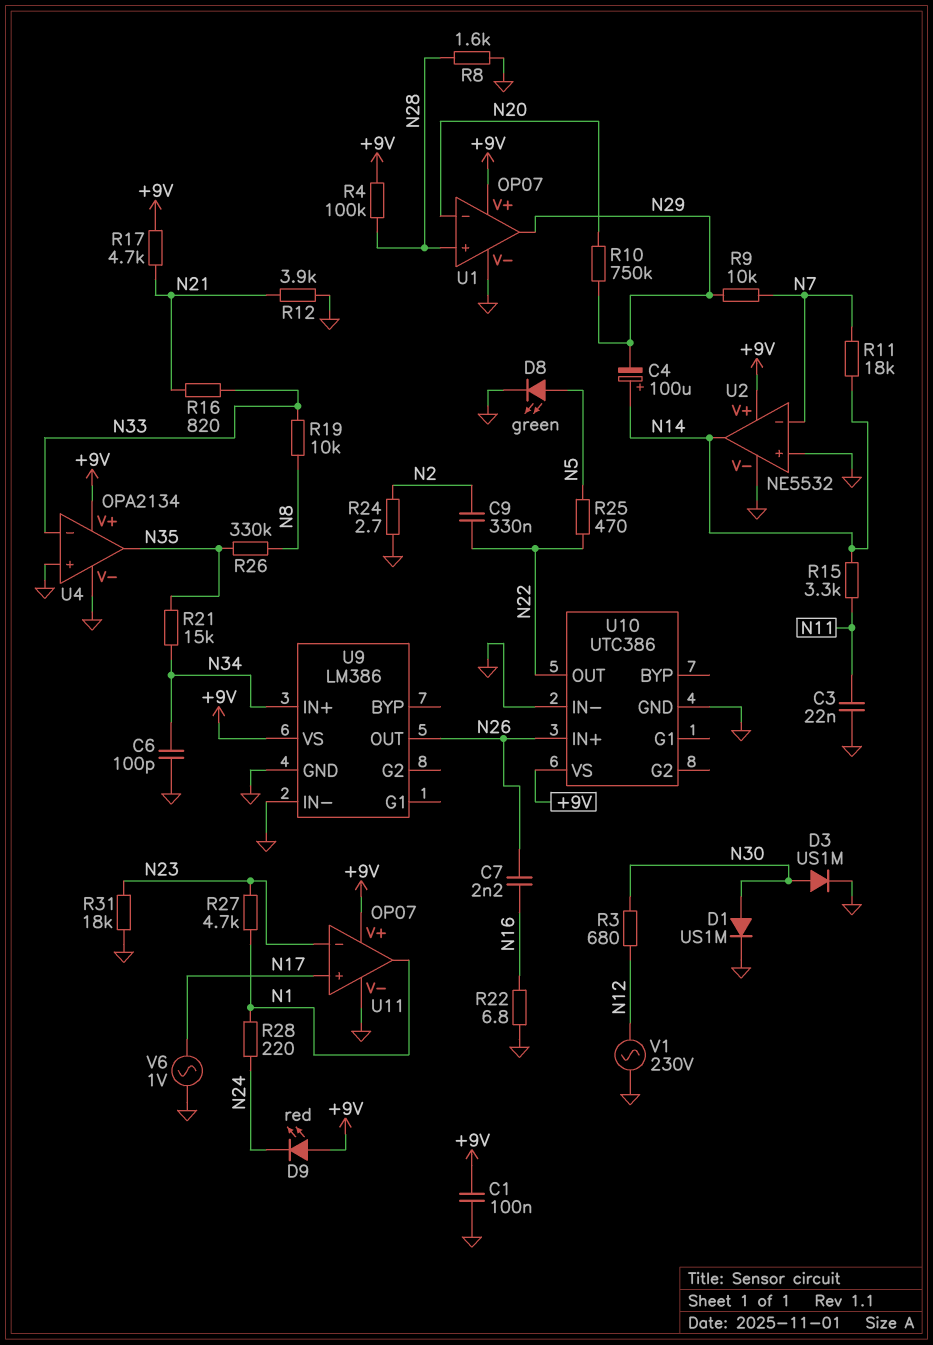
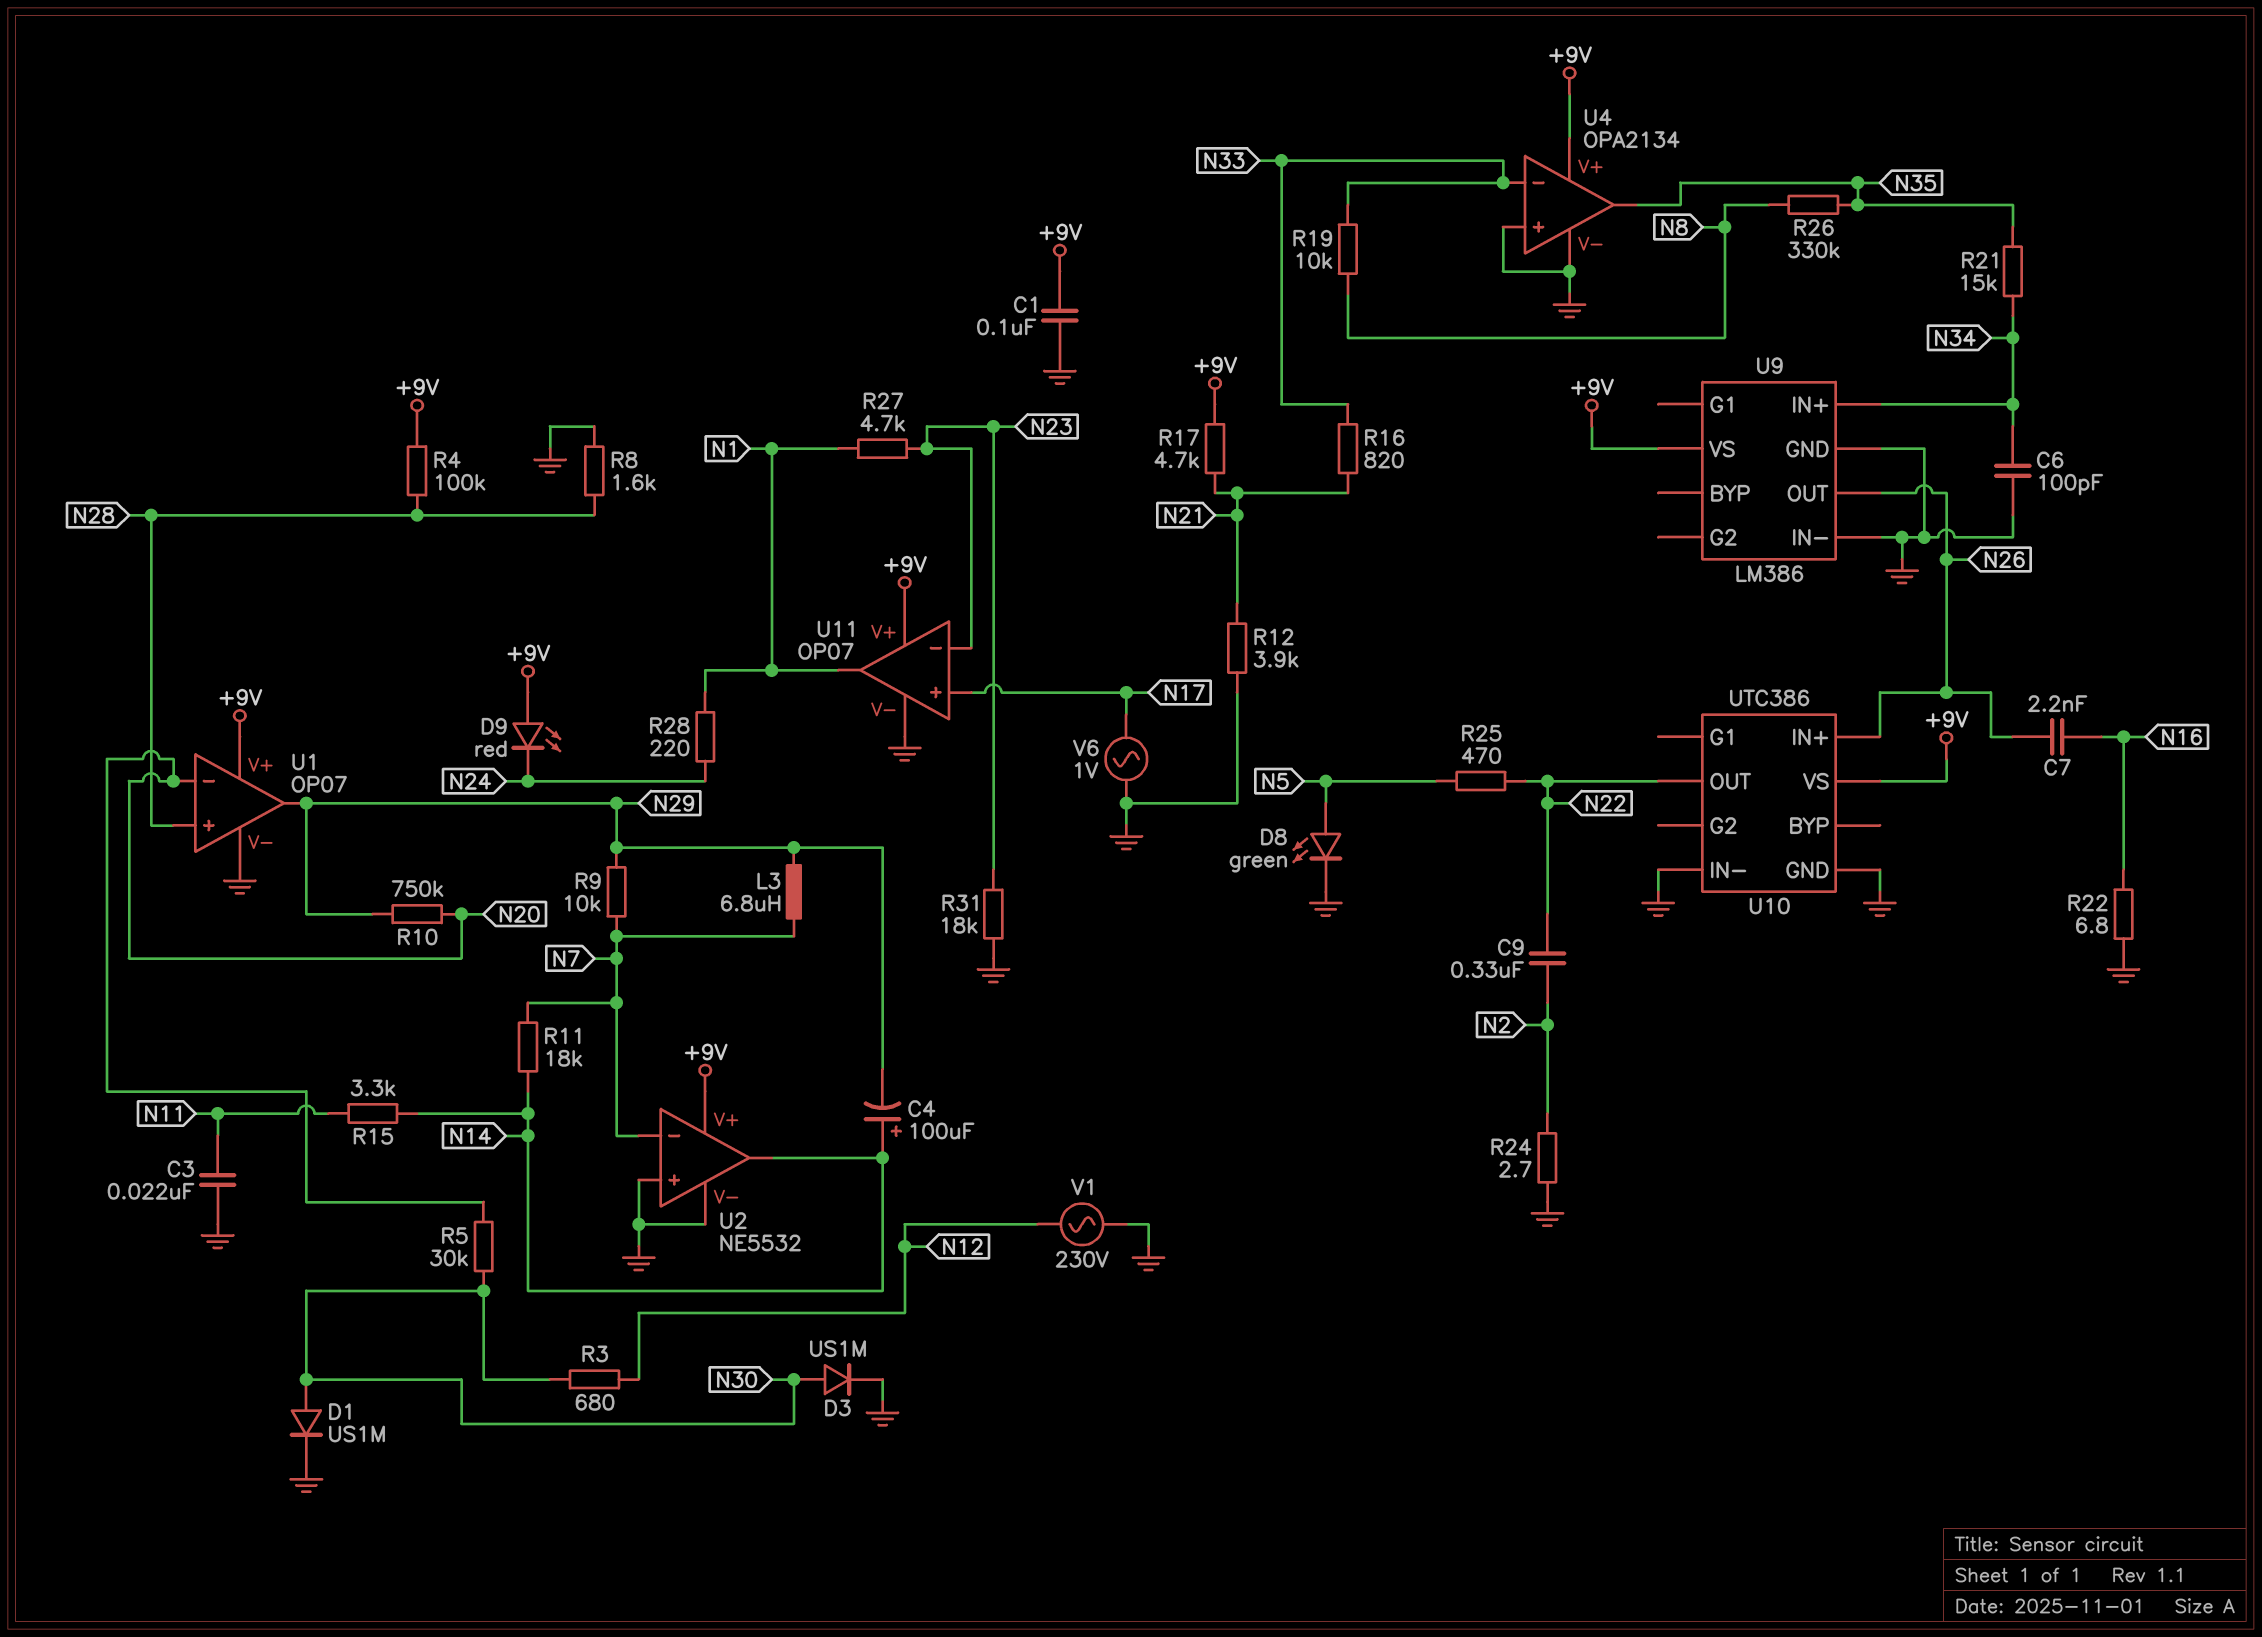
L3: none -> 6.8uH (N7, N29)
R5: none -> 30k (N20, N30)

